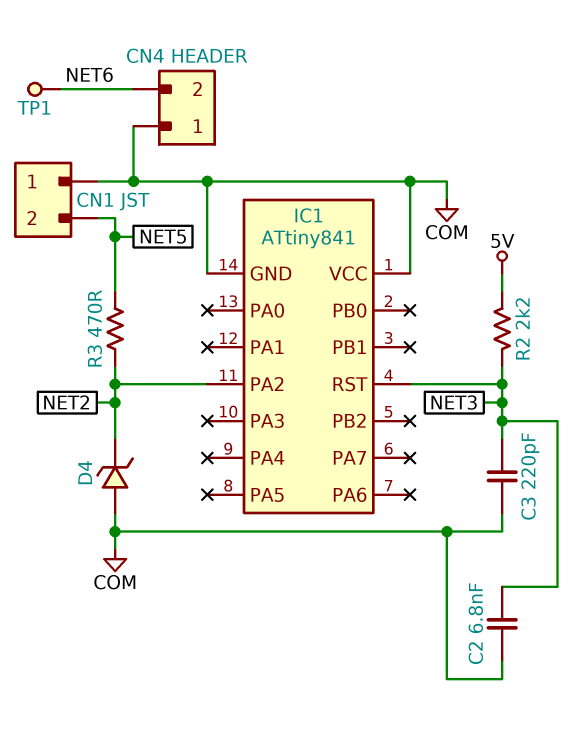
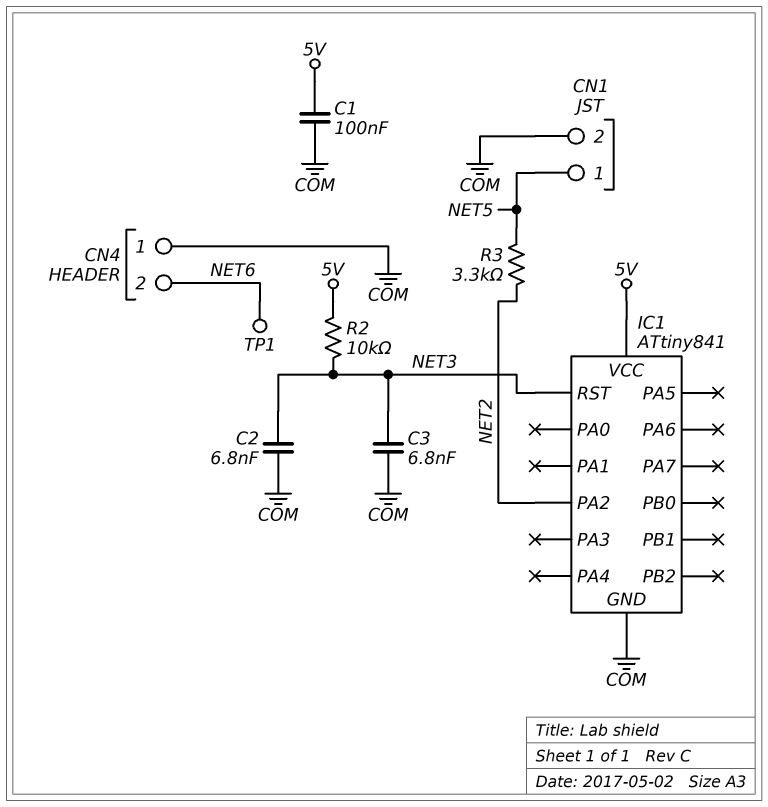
C1: none -> 100nF (5V, COM)
C3: 220pF (COM, NET3) -> 6.8nF (COM, NET3)
CN1 pin 1: COM -> NET5
CN1 pin 2: NET5 -> COM
D4: zener (A COM, K NET2) -> none
IC1 pin VCC: COM -> 5V
R2: 2.2k (5V, NET3) -> 10k (5V, NET3)
R3: 470 (NET2, NET5) -> 3.3k (NET2, NET5)

